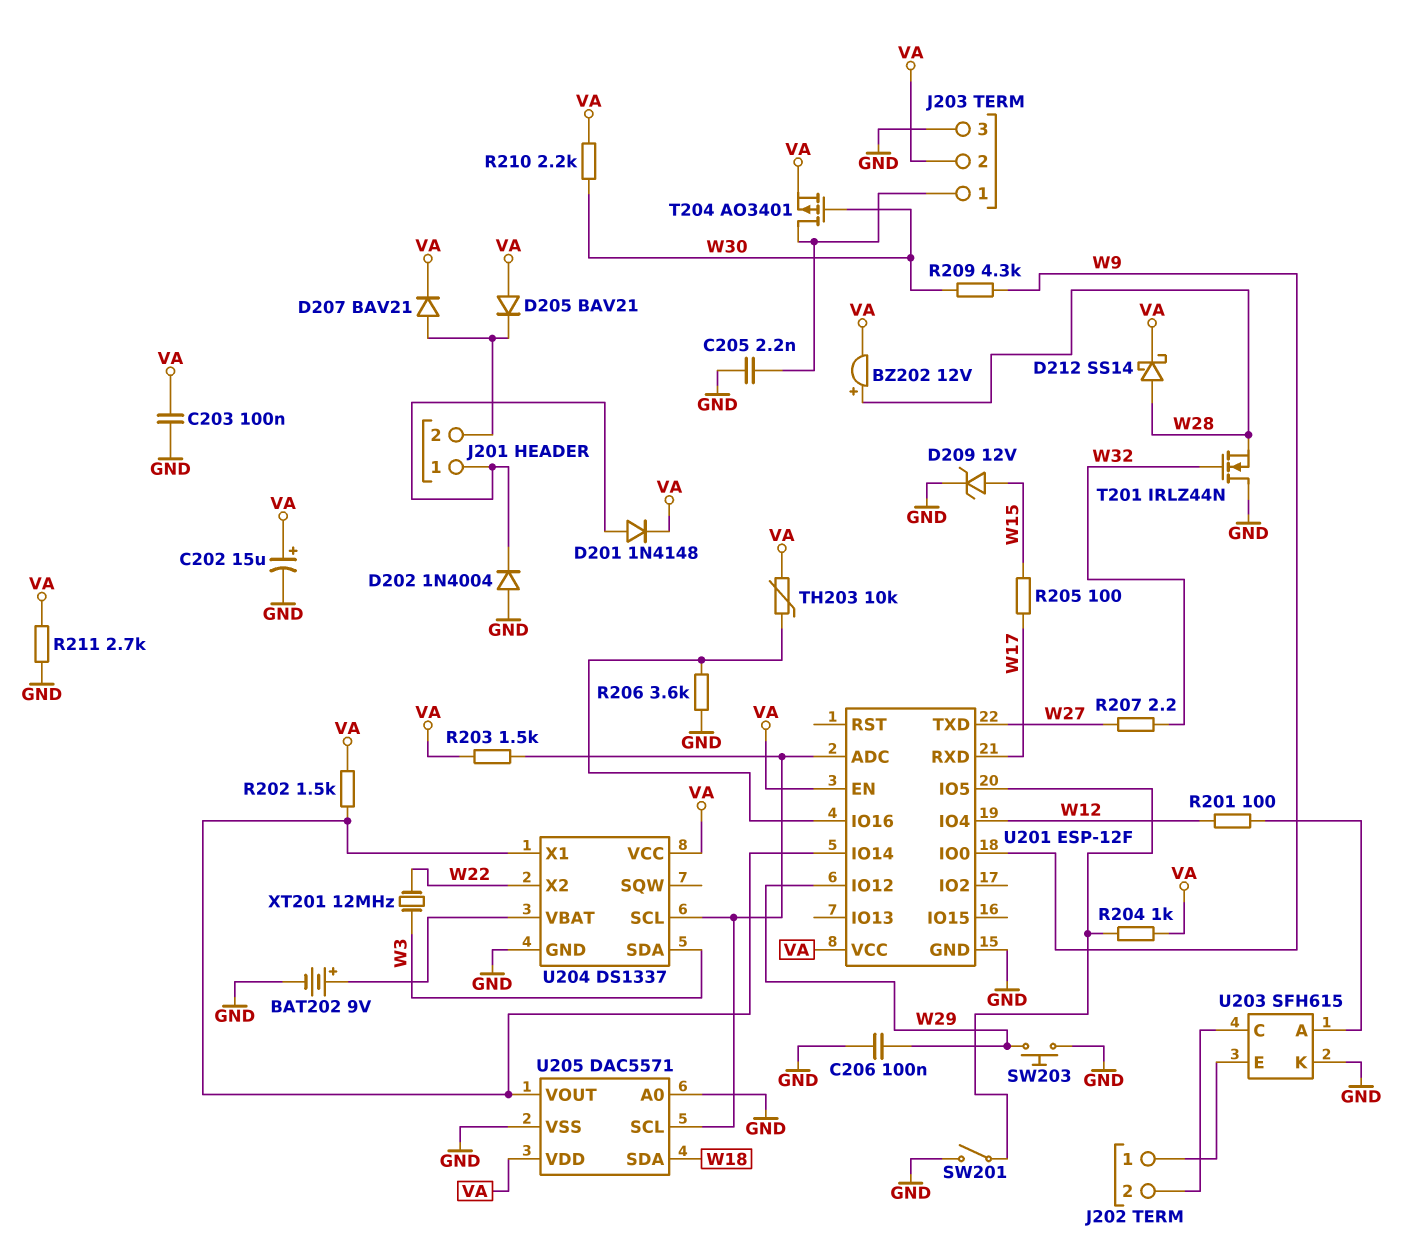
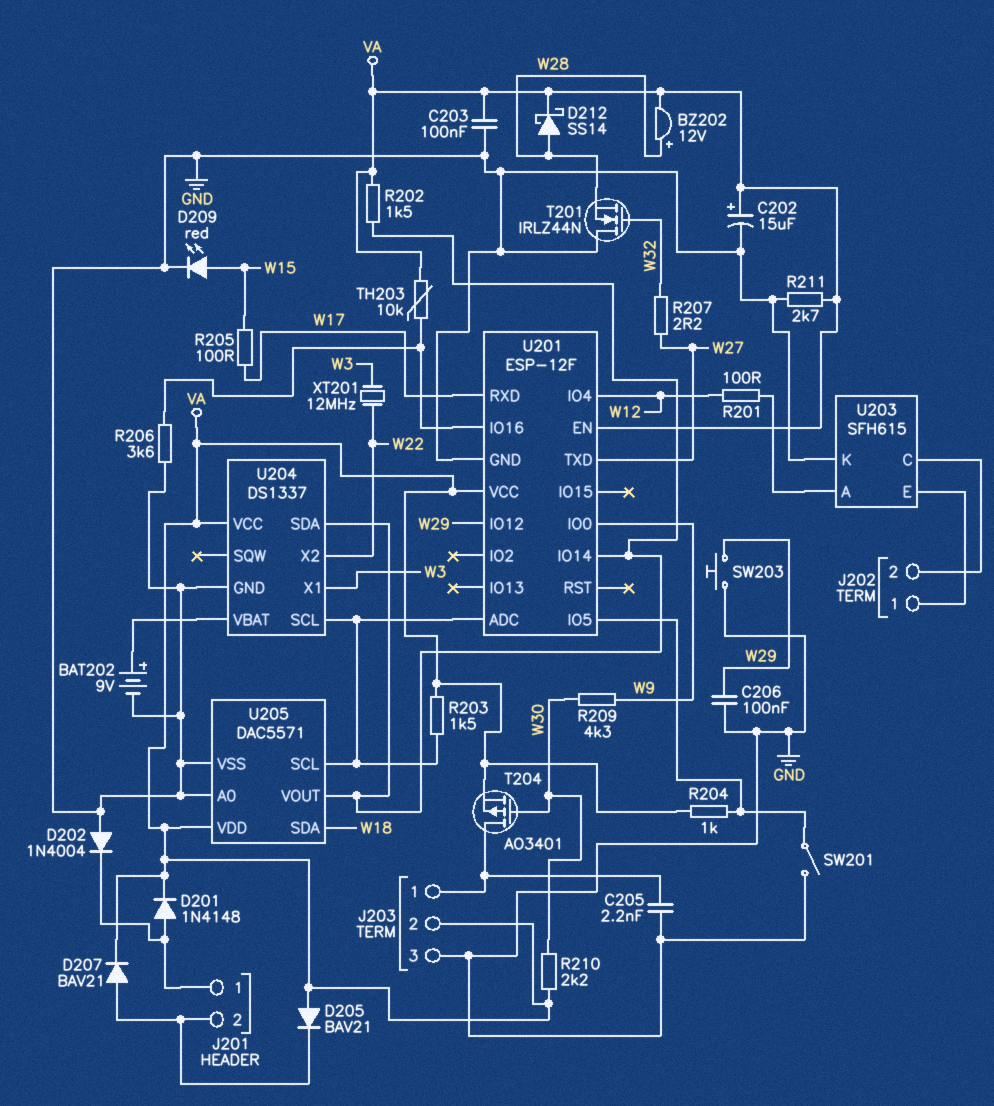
D209: zener 12V (A W15, K GND) -> LED red (A W15, K GND)
U204 pin SDA: W3 -> U201/IO14
U204 pin X1: U201/IO14 -> W3

